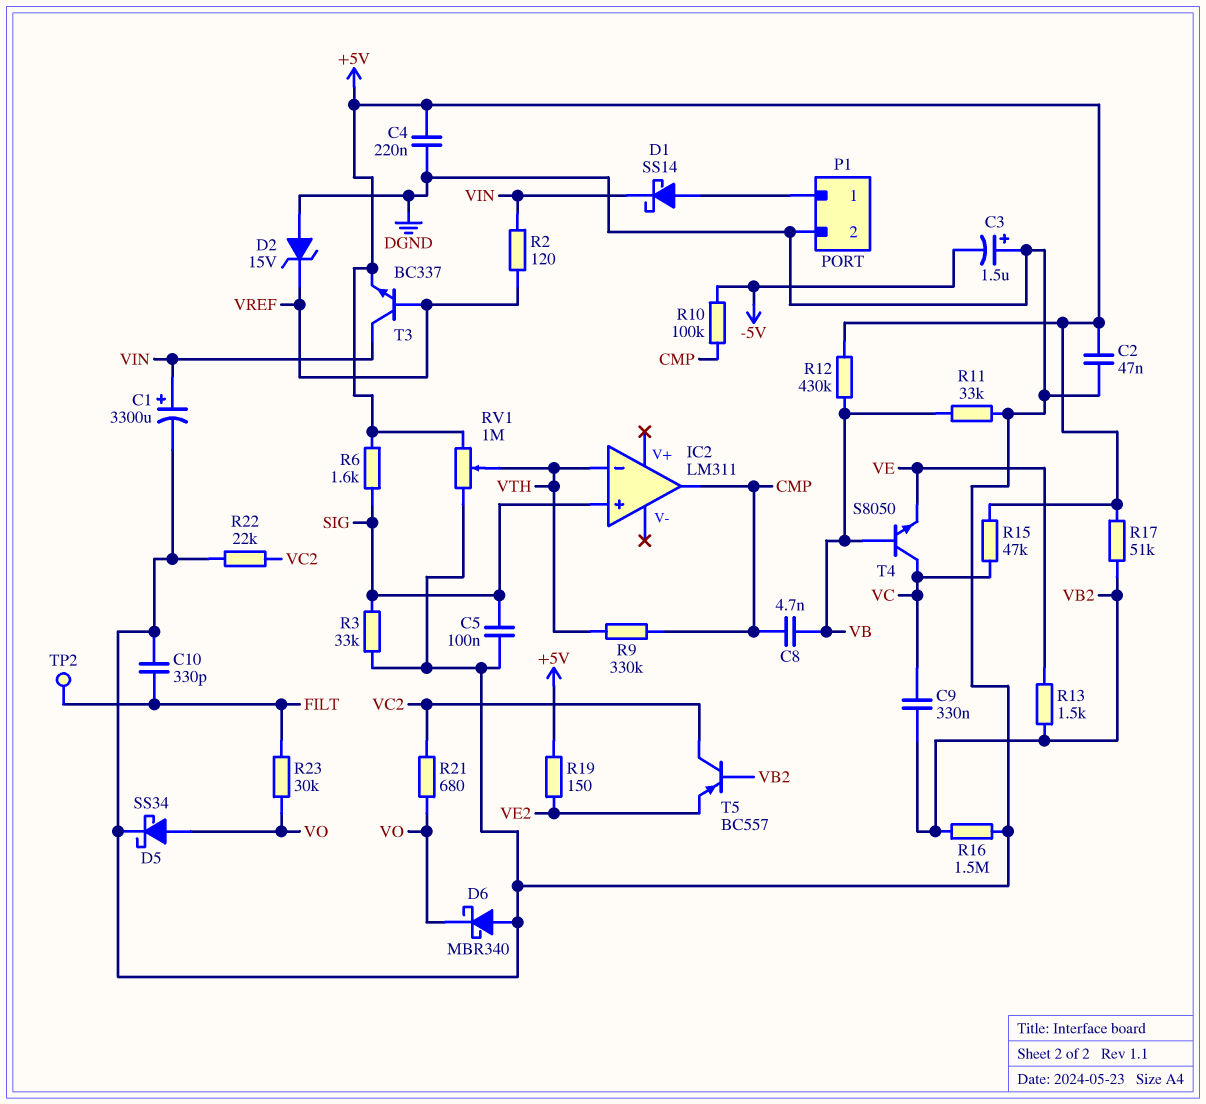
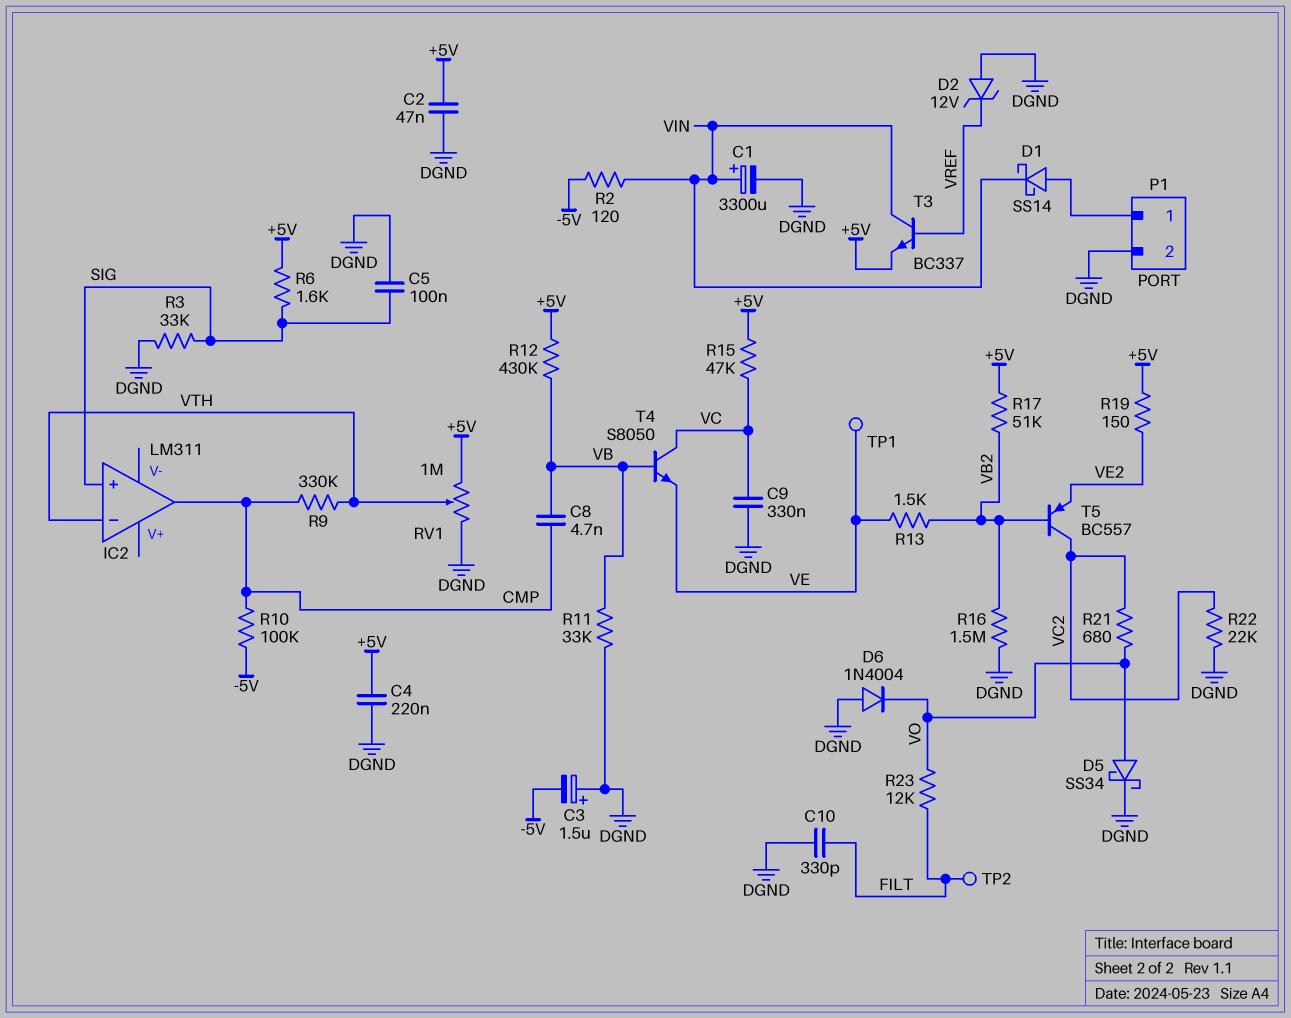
C9: 330nF (VB2, VC) -> 330nF (DGND, VC)
D2: zener 15V (A DGND, K VREF) -> zener 12V (A DGND, K VREF)
D6: schottky MBR340 (A DGND, K VO) -> diode 1N4004 (A DGND, K VO)
R2: 120 (VIN, VREF) -> 120 (-5V, VIN)
R23: 30k (FILT, VO) -> 12k (FILT, VO)
TP1: none -> test point (VE)

